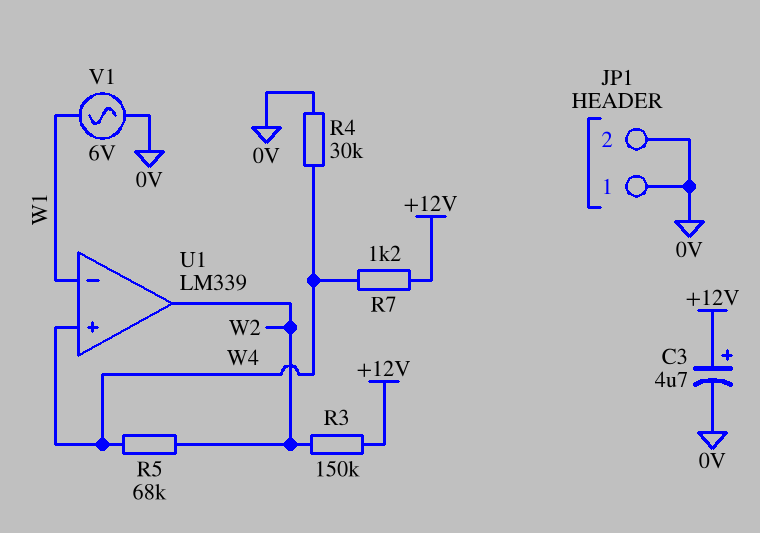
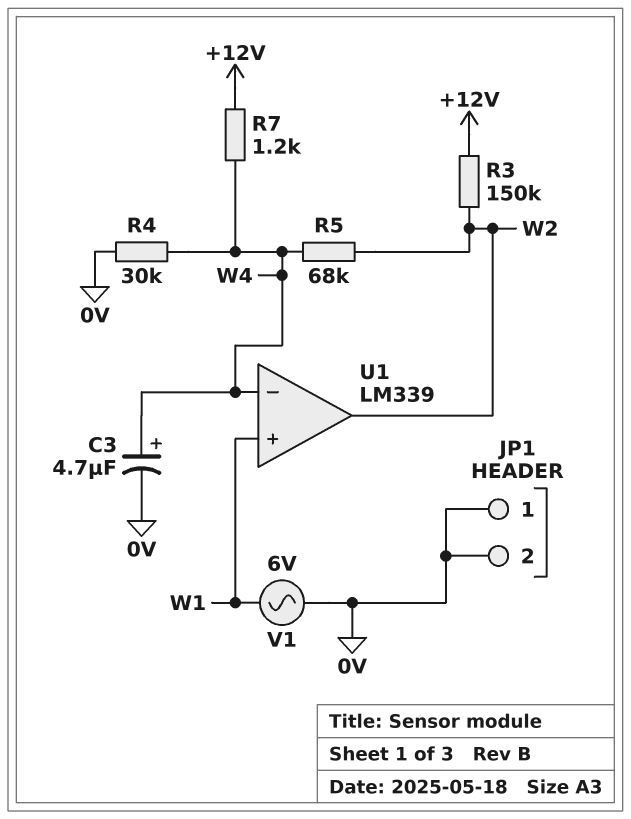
C3: 4.7uF (plus +12V, minus 0V) -> 4.7uF (plus W4, minus 0V)
U1 pin in+: W4 -> W1
U1 pin in-: W1 -> W4

